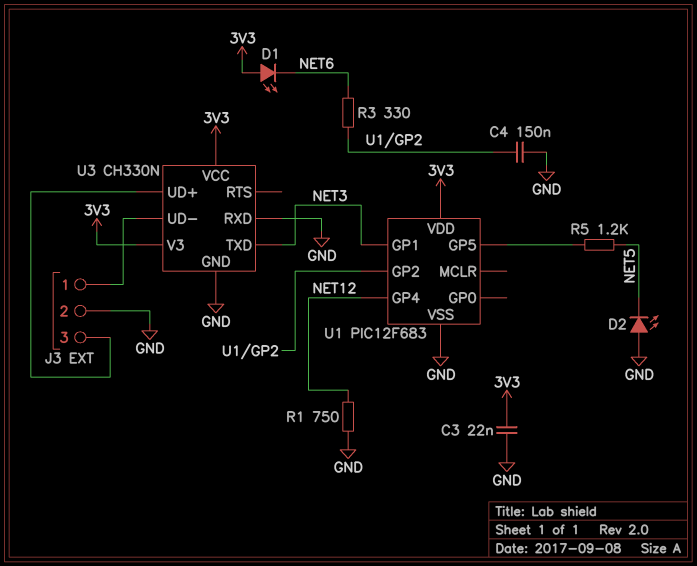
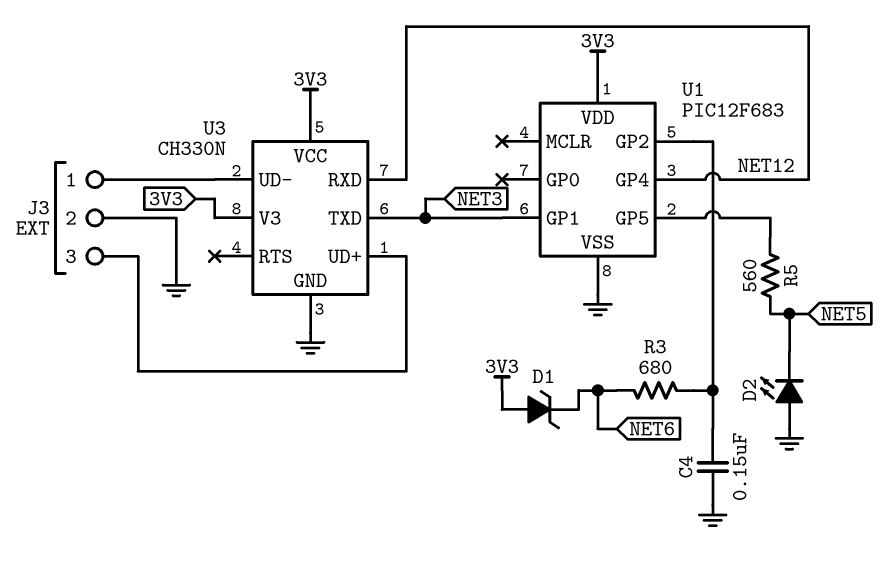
C3: 22nF (3V3, GND) -> none
D1: LED (A 3V3, K NET6) -> zener (A 3V3, K NET6)
R1: 750 (GND, NET12) -> none
R3: 330 (NET6, U1/GP2) -> 680 (NET6, U1/GP2)
R5: 1.2k (NET5, U1/GP5) -> 560 (NET5, U1/GP5)
U3 pin RXD: GND -> NET12

